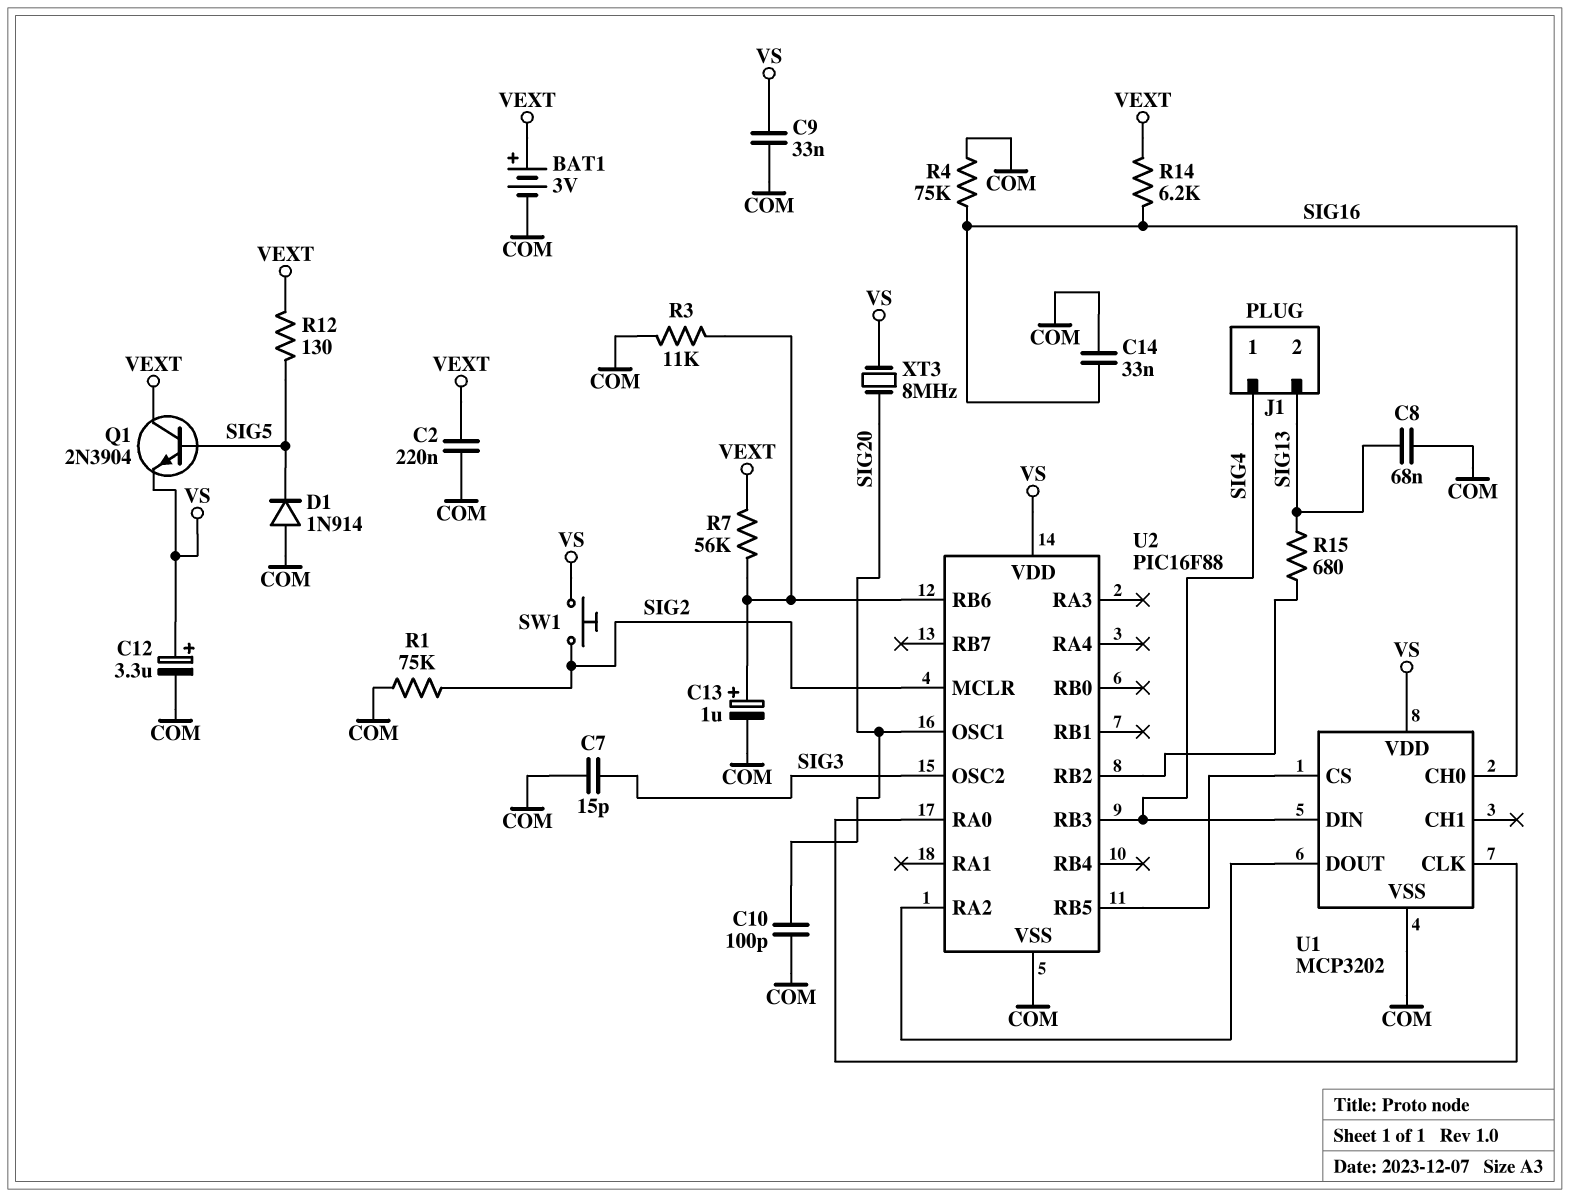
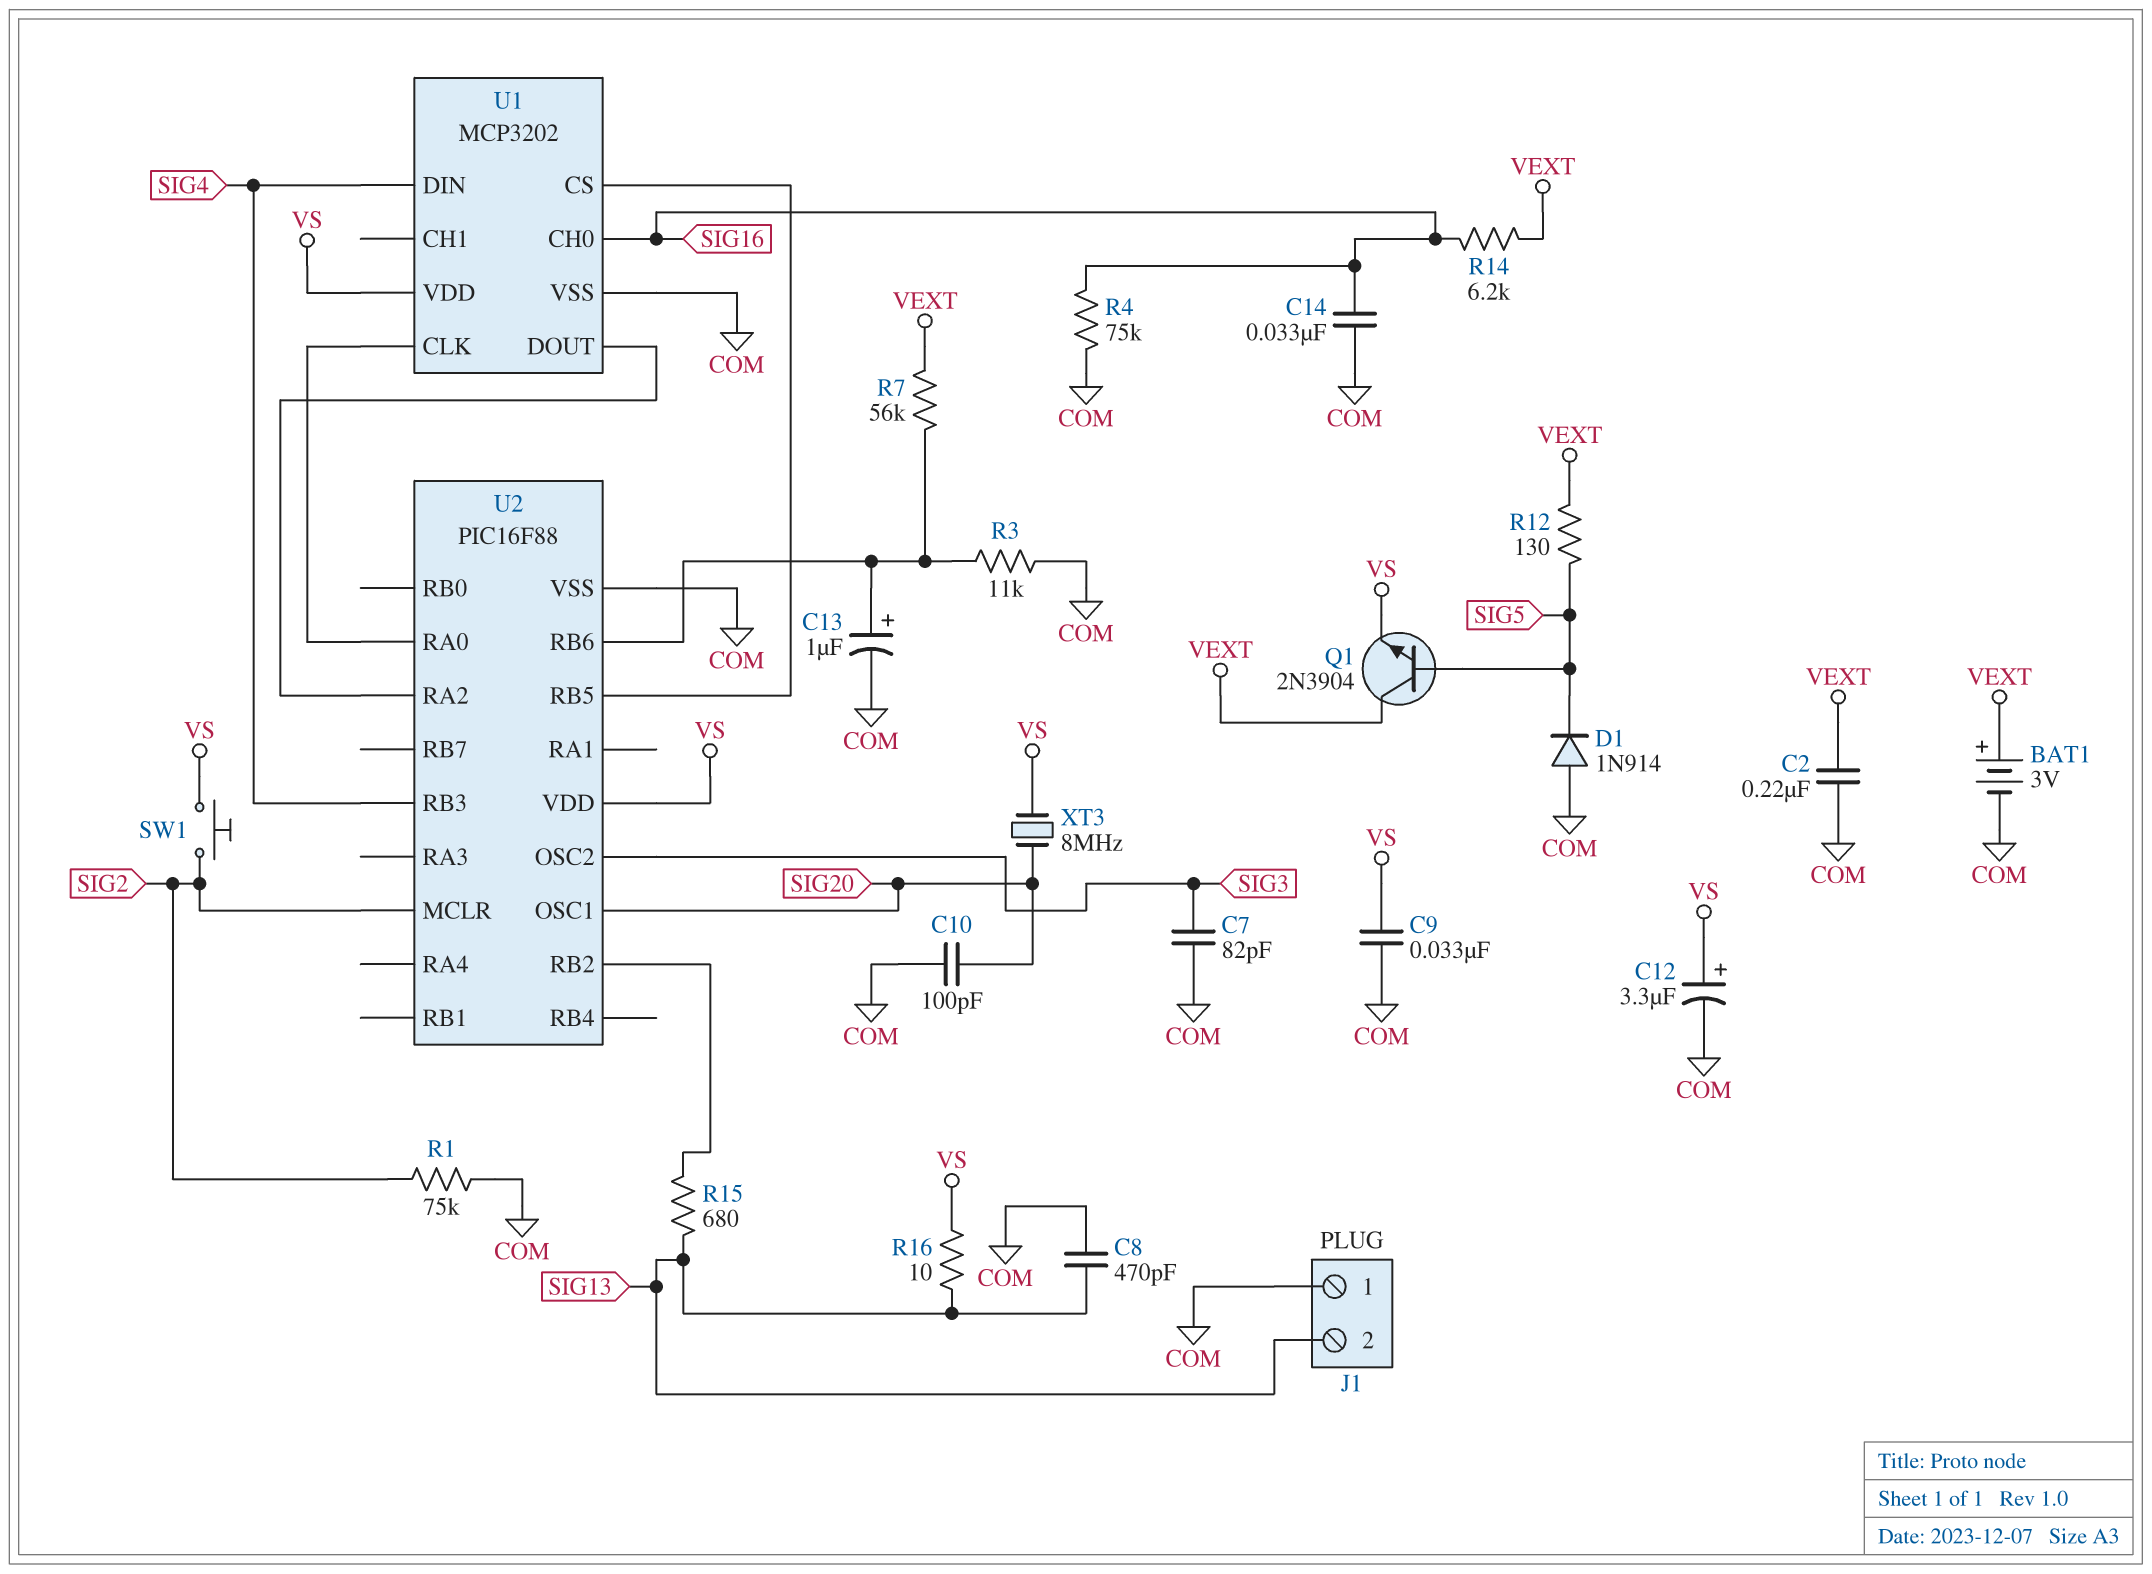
C7: 15pF (COM, SIG3) -> 82pF (COM, SIG3)
C8: 68nF (COM, SIG13) -> 470pF (COM, SIG13)
J1 pin 1: SIG4 -> COM
R16: none -> 10 (SIG13, VS)

